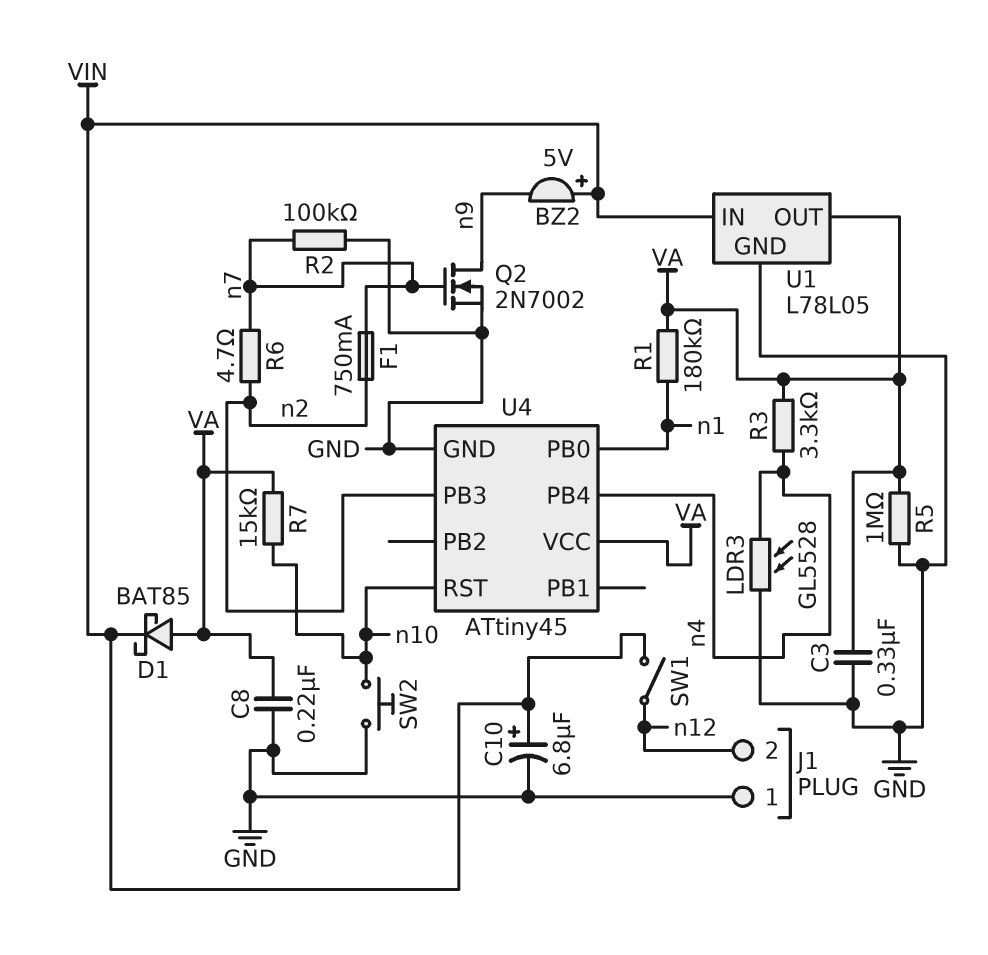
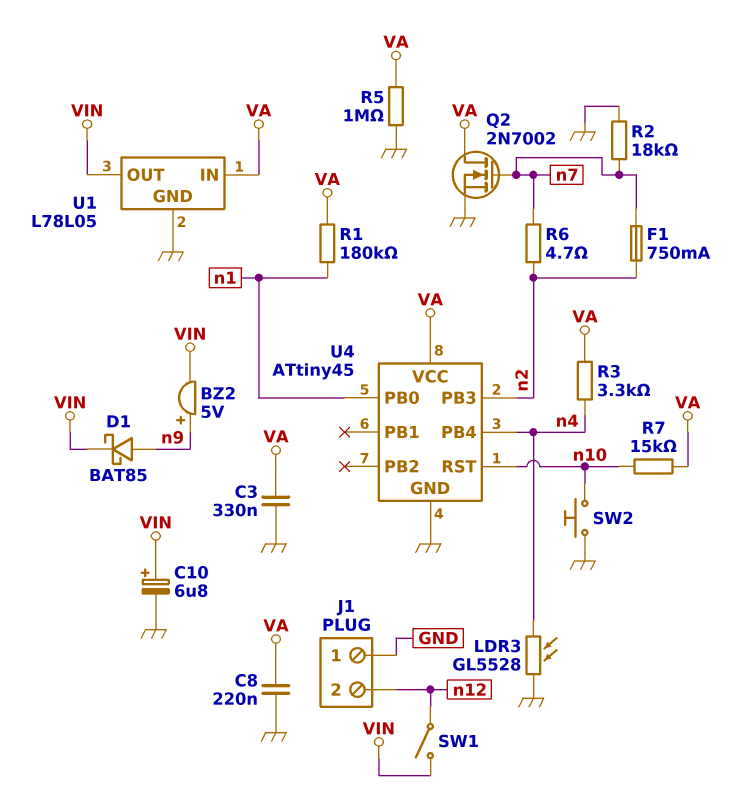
BZ2: buzzer 5V (plus VIN, minus n9) -> buzzer 5V (plus n9, minus VIN)
D1: schottky BAT85 (A VA, K VIN) -> schottky BAT85 (A n9, K VIN)
Q2: NMOS 2N7002 (G n7, D n9, S GND) -> NMOS 2N7002 (G n7, D VA, S GND)
R2: 100k (GND, n7) -> 18k (GND, n7)
U1 pin IN: VIN -> VA
U1 pin OUT: VA -> VIN

